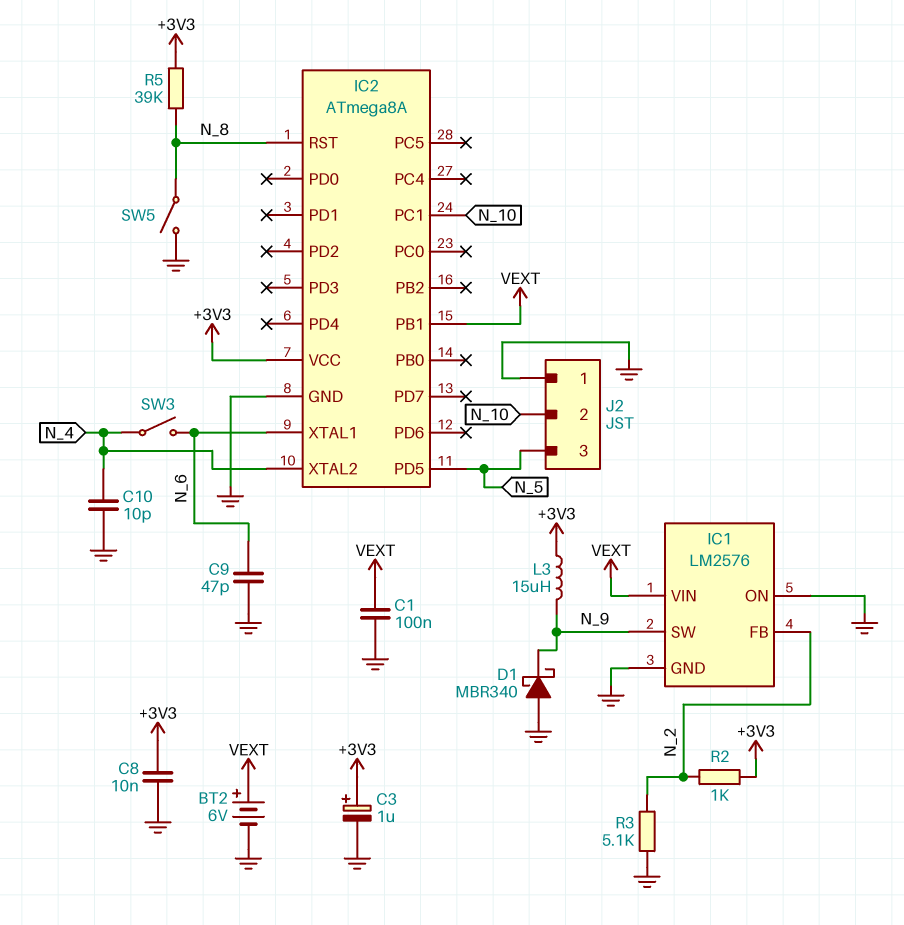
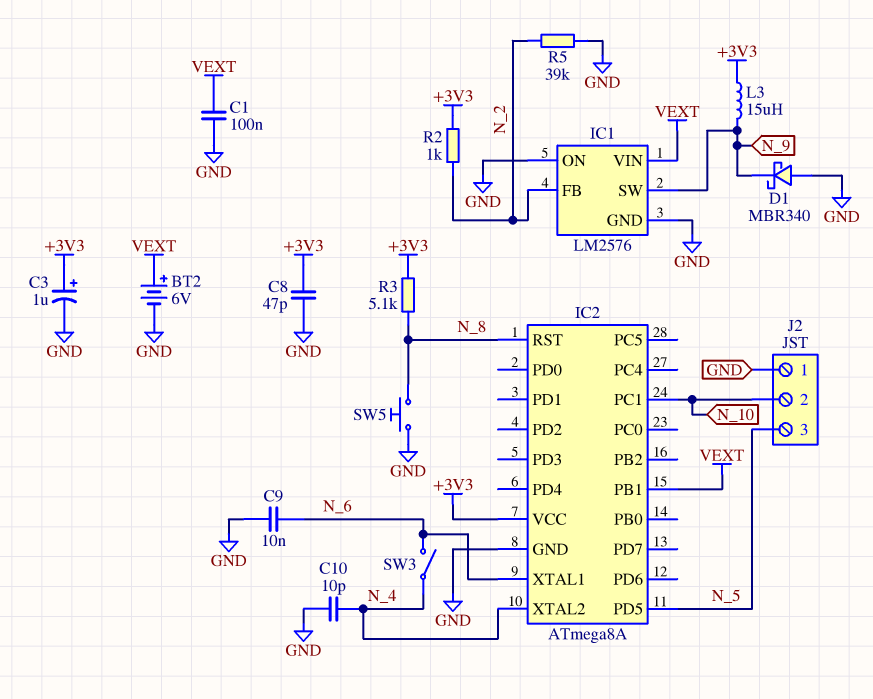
C8: 10nF (+3V3, GND) -> 47pF (+3V3, GND)
C9: 47pF (GND, N_6) -> 10nF (GND, N_6)
R3: 5.1k (GND, N_2) -> 5.1k (+3V3, N_8)
R5: 39k (+3V3, N_8) -> 39k (GND, N_2)
SW5: switch (GND, N_8) -> button (GND, N_8)

